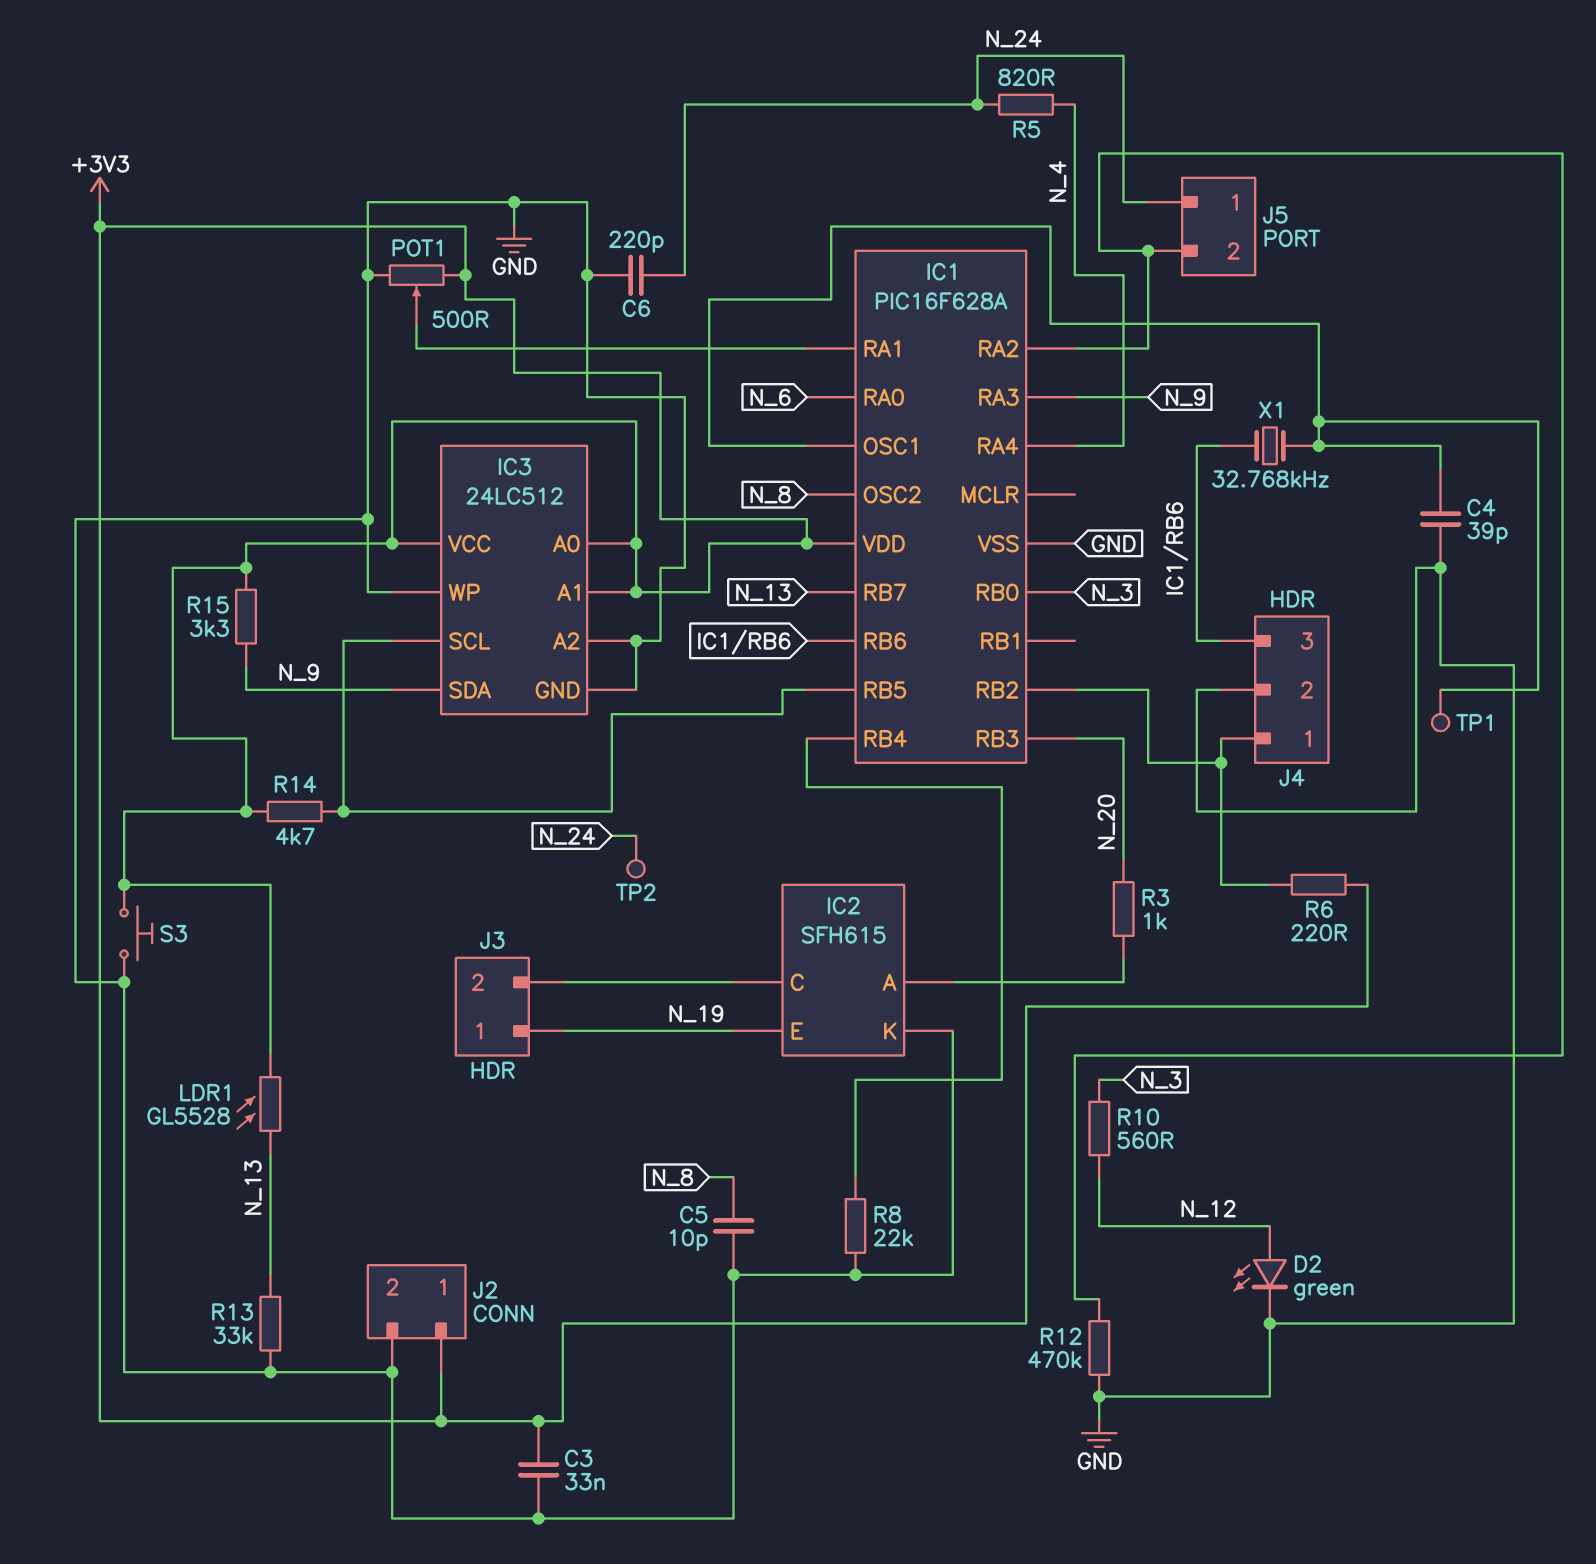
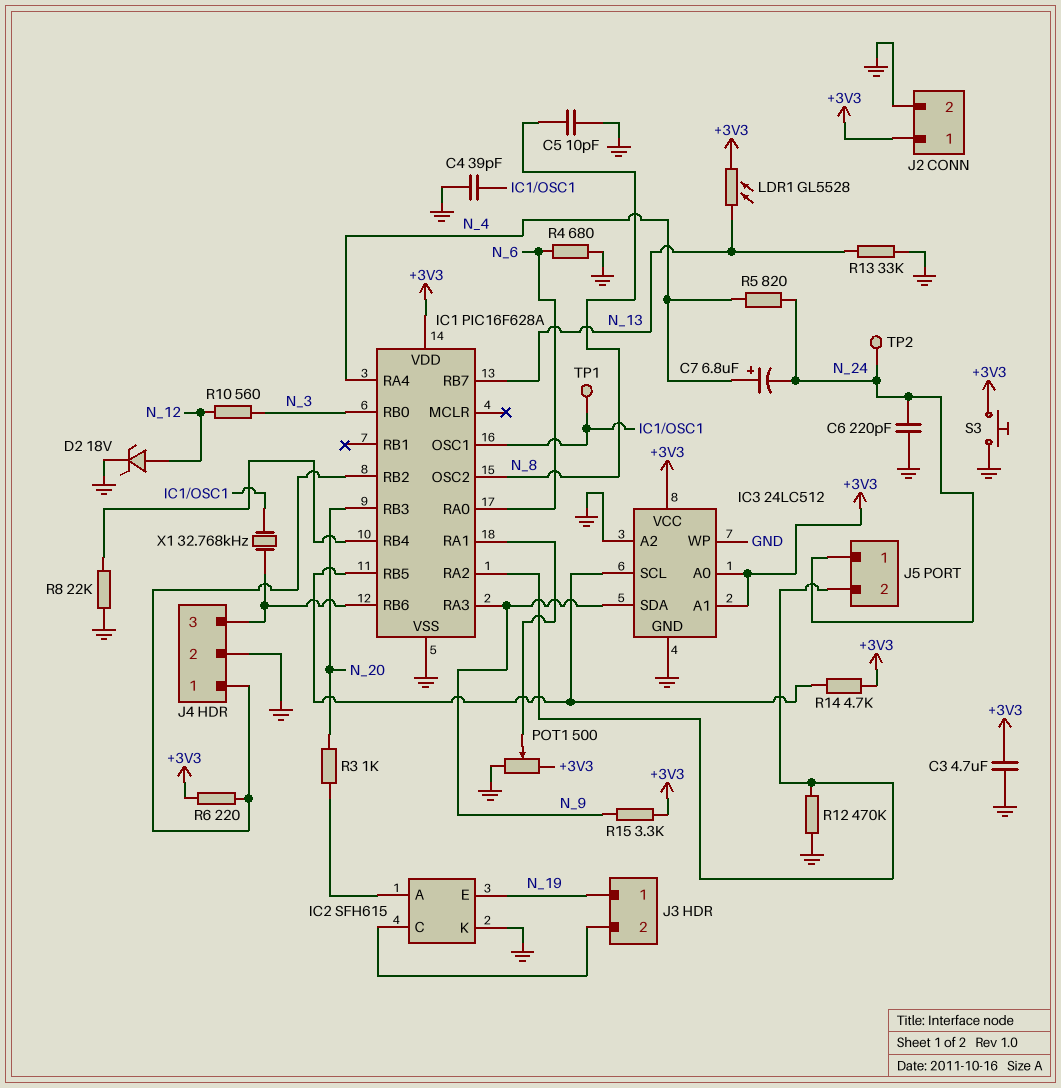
C3: 33nF (+3V3, GND) -> 4.7uF (+3V3, GND)
C7: none -> 6.8uF (plus N_4, minus N_24)
D2: LED green (A N_12, K GND) -> zener 18V (A N_12, K GND)
R4: none -> 680 (GND, N_6)

